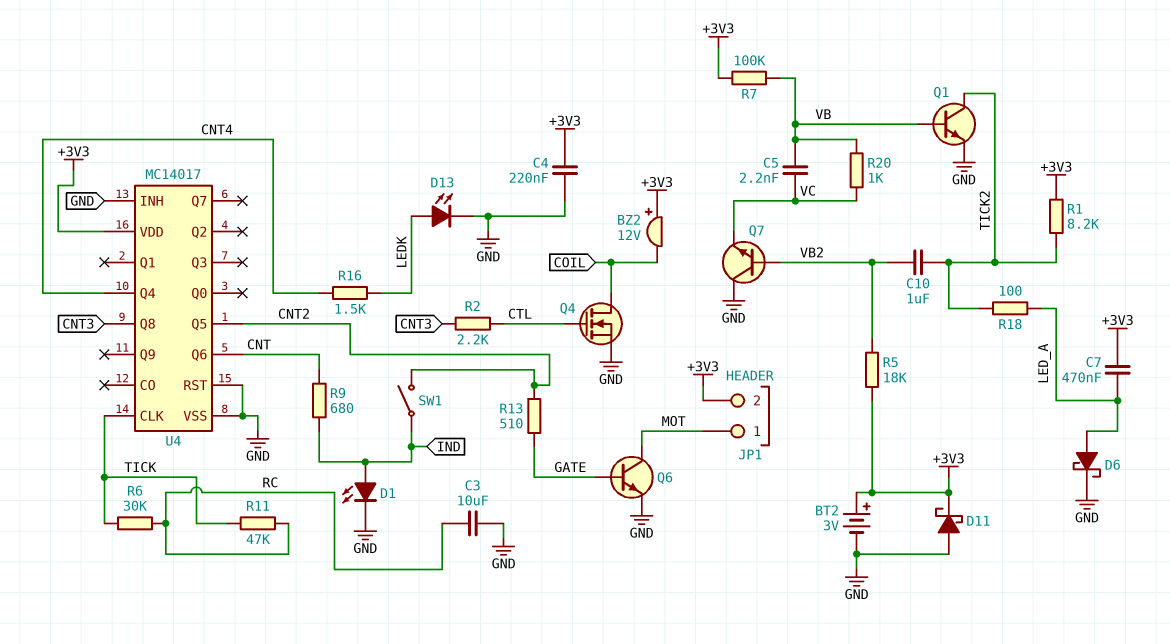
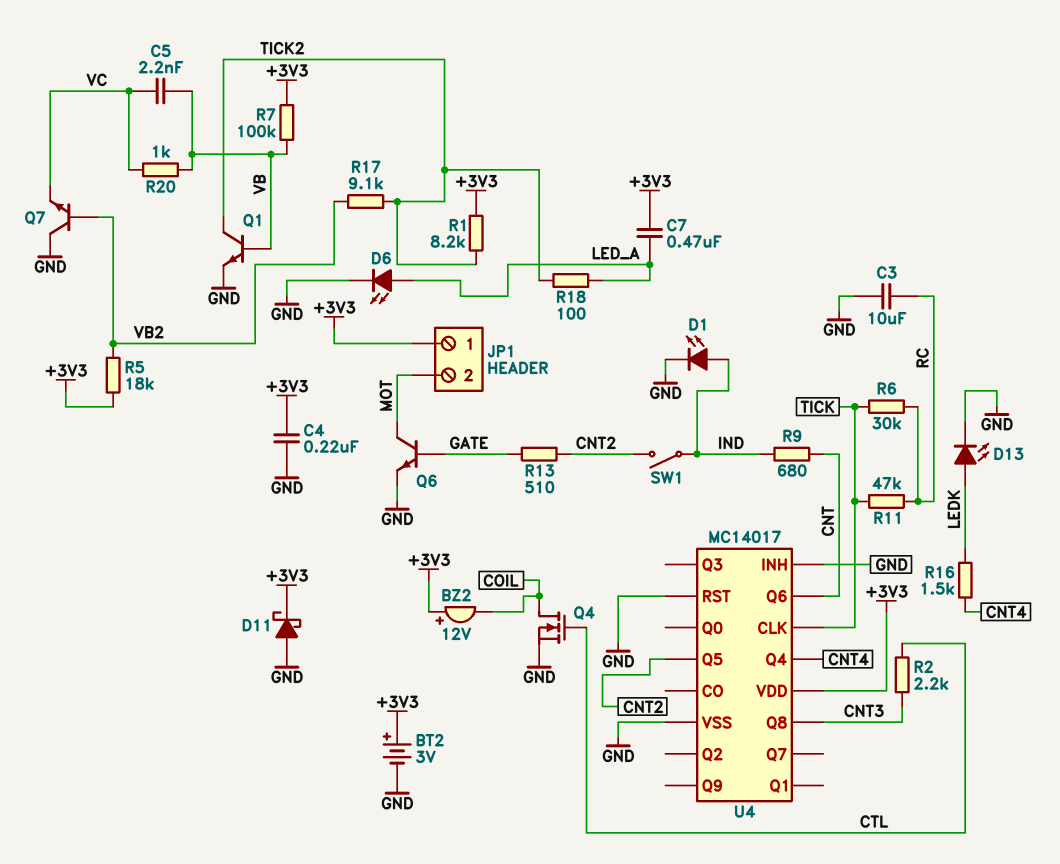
C10: 1uF (TICK2, VB2) -> none
D6: schottky (A LED_A, K GND) -> LED (A LED_A, K GND)
JP1 pin 1: MOT -> +3V3
JP1 pin 2: +3V3 -> MOT
R17: none -> 9.1k (TICK2, VB2)

